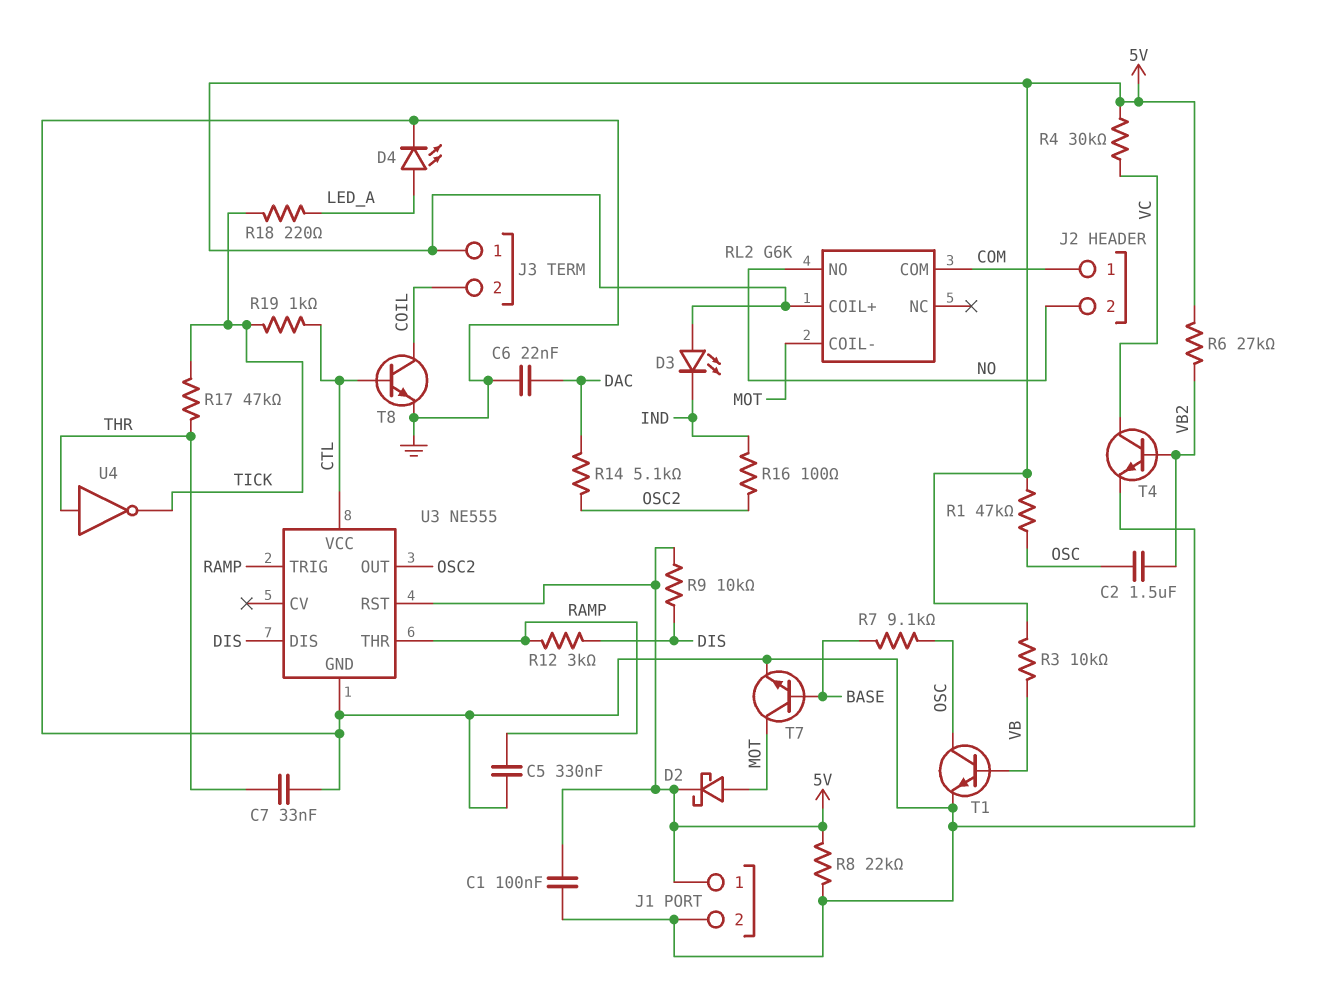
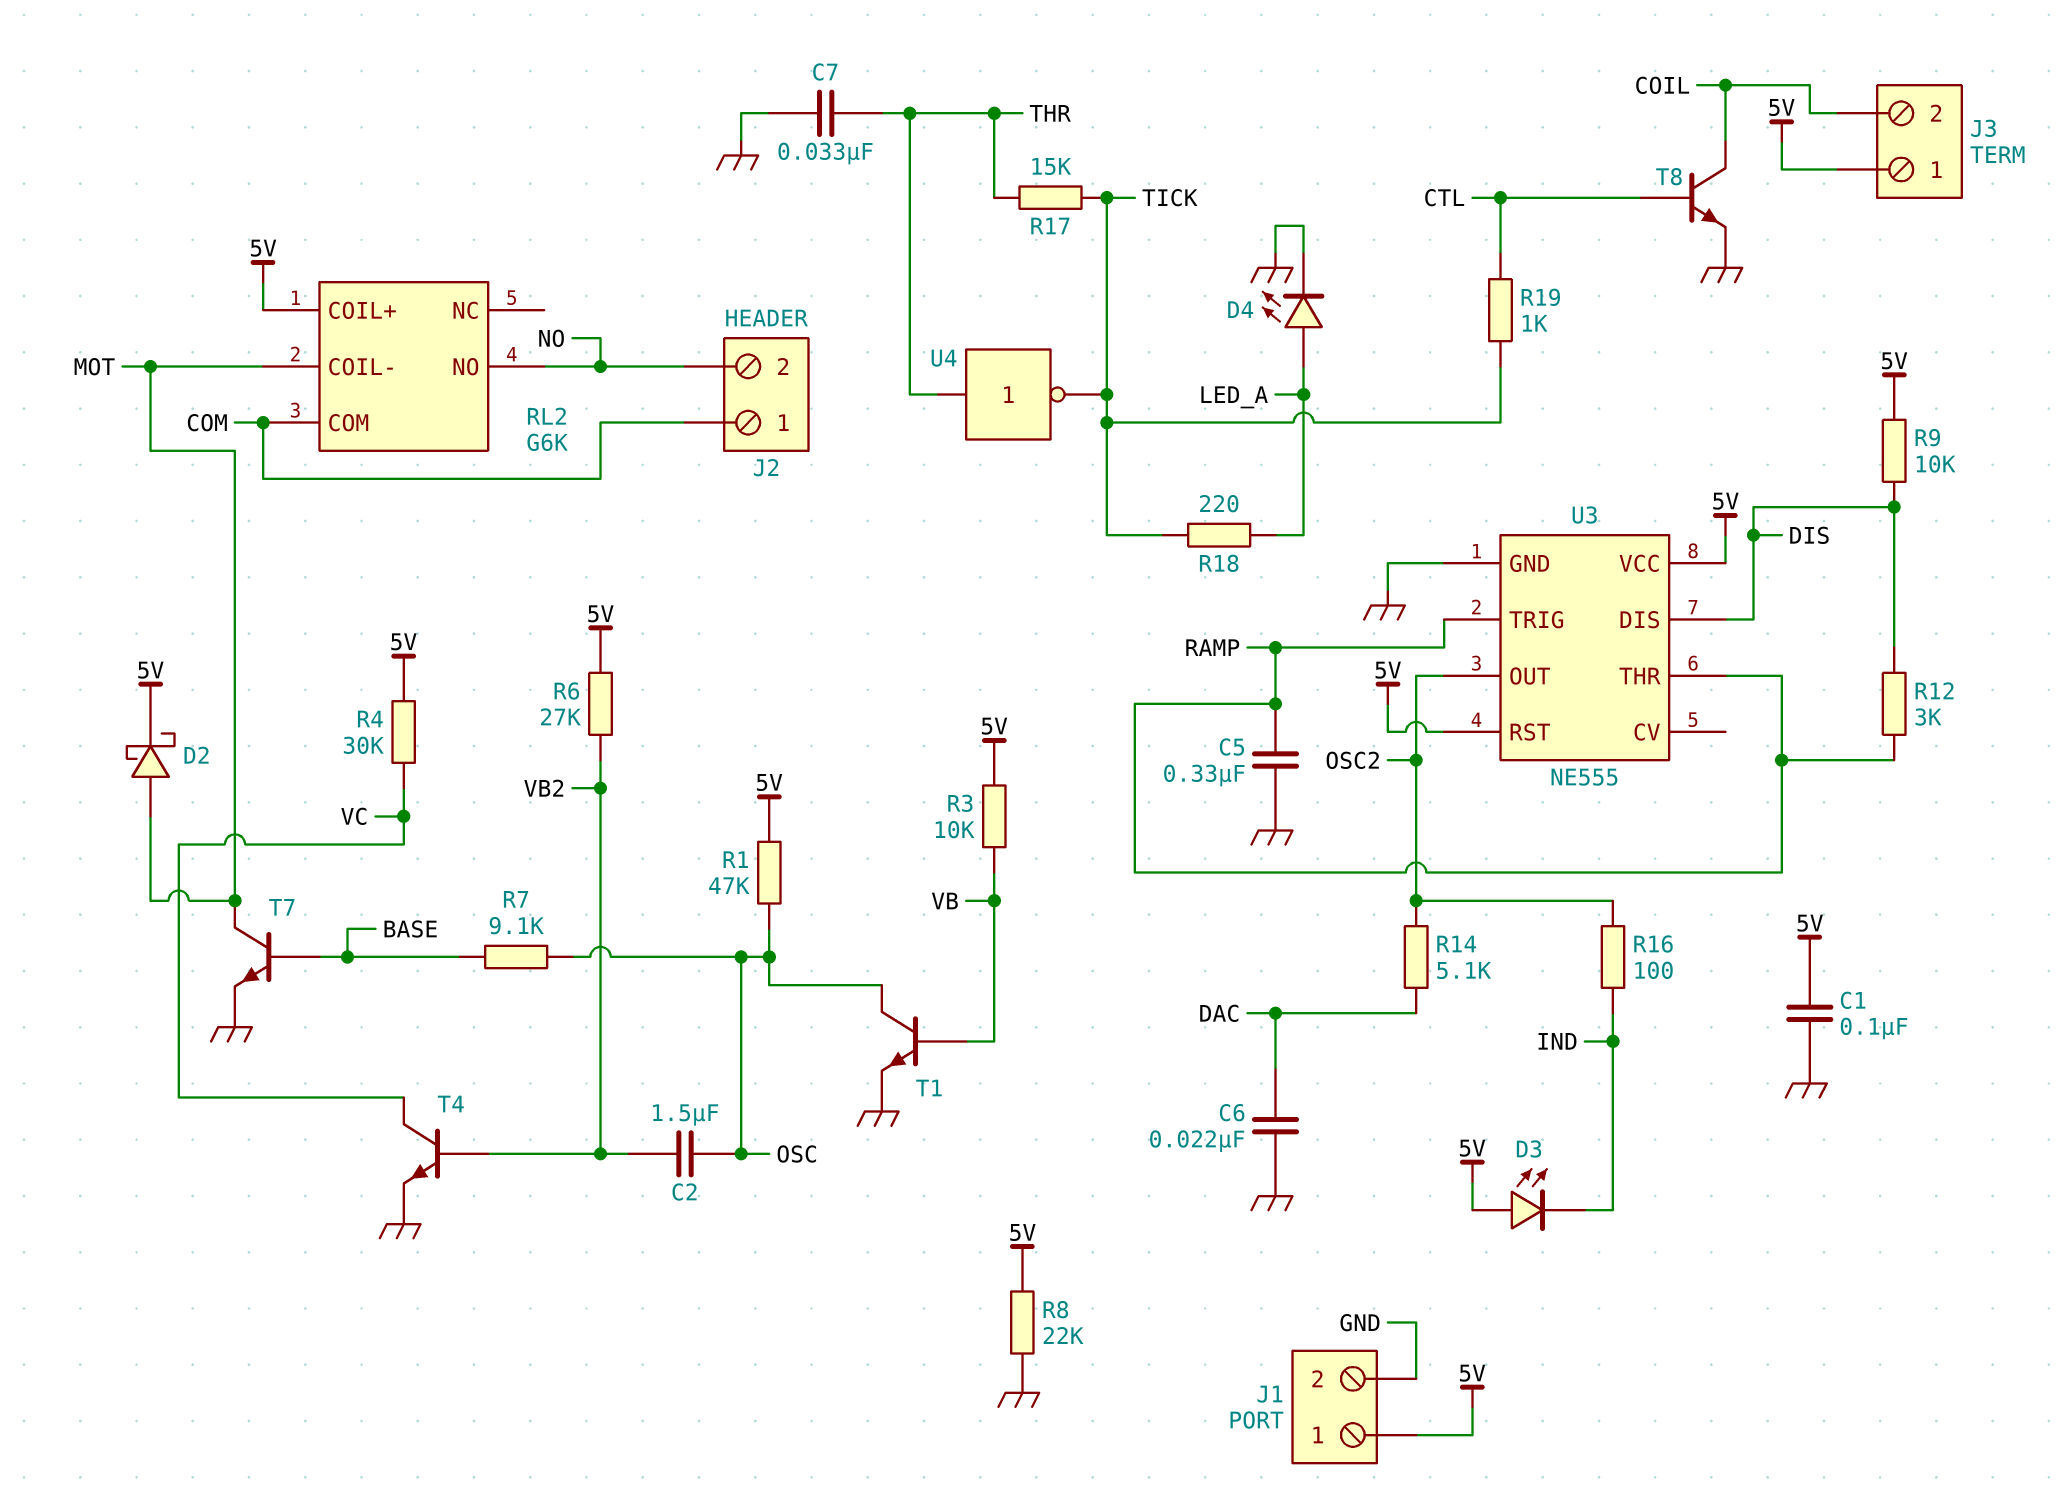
R17: 47k (THR, TICK) -> 15k (THR, TICK)
U3 pin VCC: CTL -> 5V

